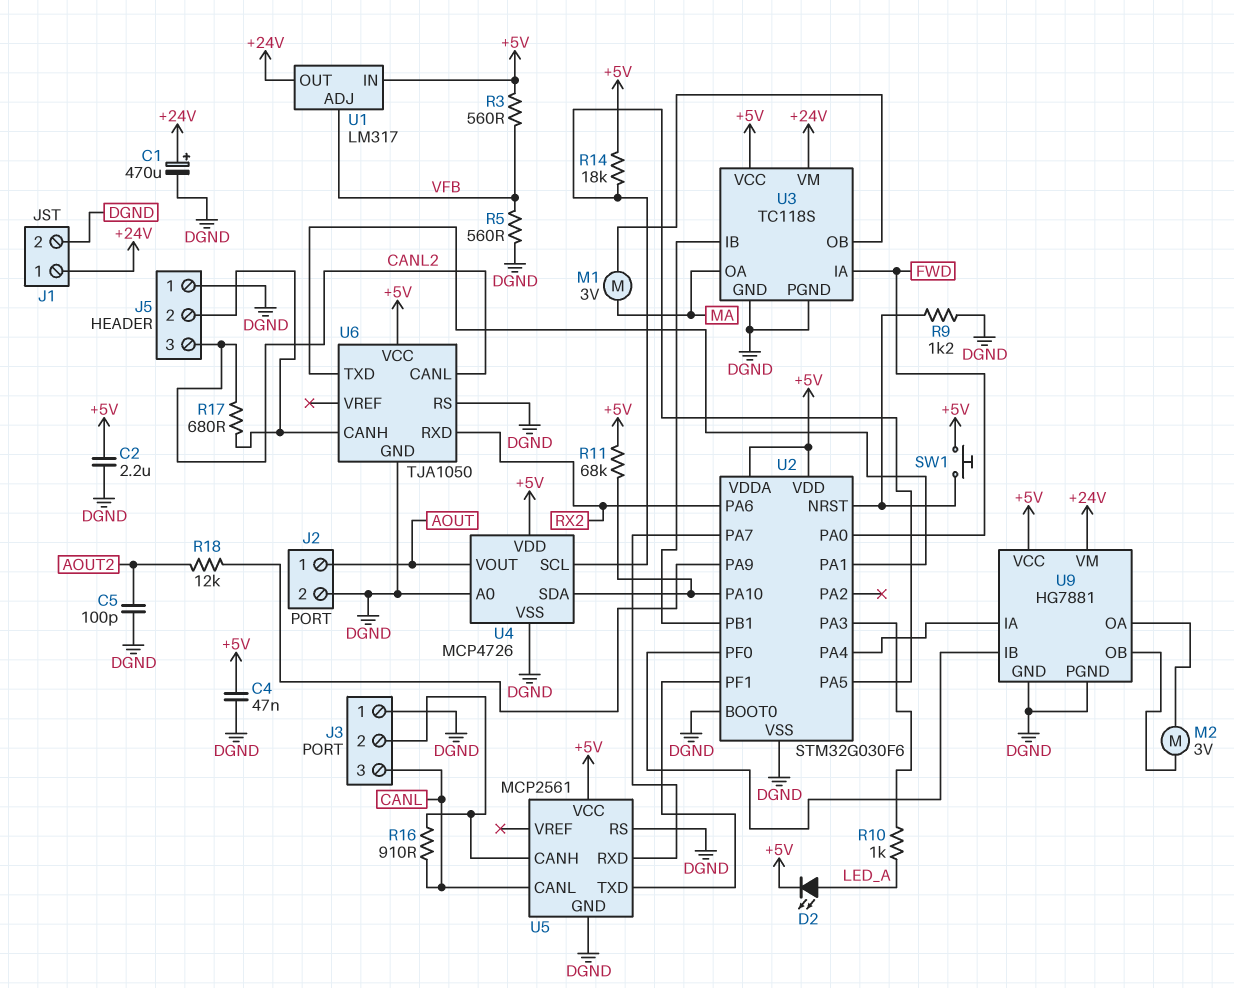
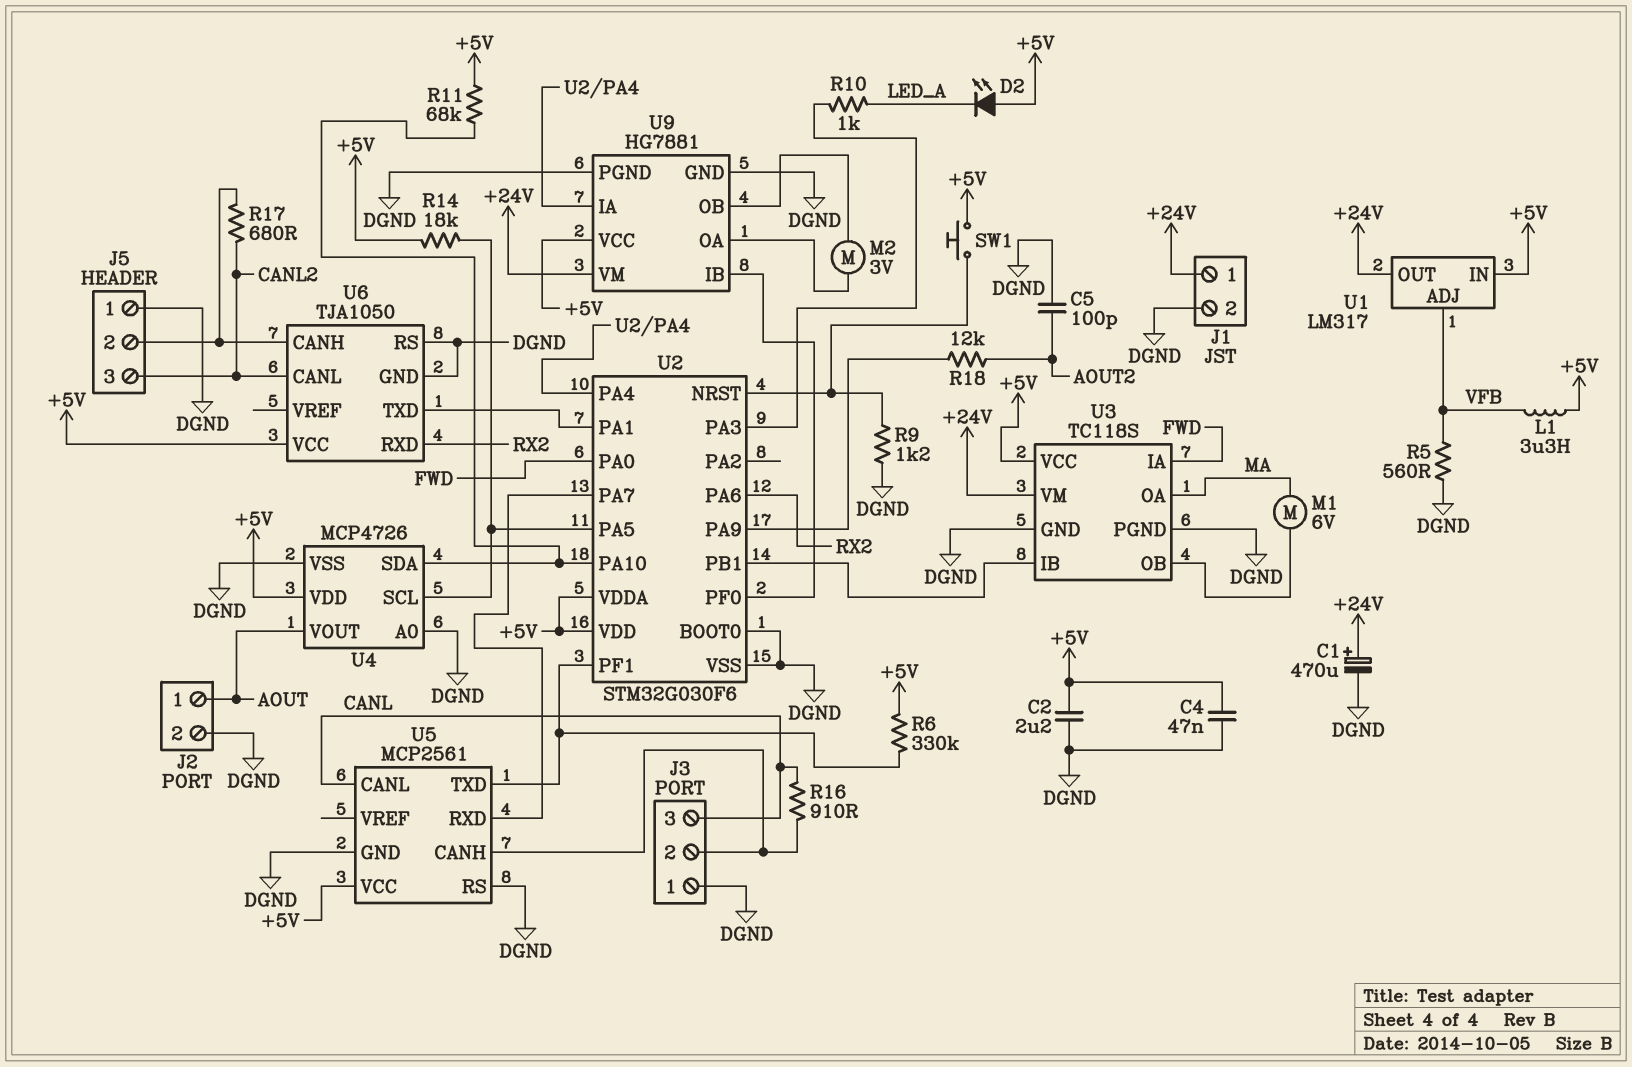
D2: LED (A LED_A, K +5V) -> LED (A +5V, K LED_A)
L1: none -> 3.3uH (+5V, VFB)
M1: motor 3V (MA, U3/OB) -> motor 6V (MA, U3/OB)
R3: 560 (+5V, VFB) -> none
R6: none -> 330k (+5V, U2/PF1)

